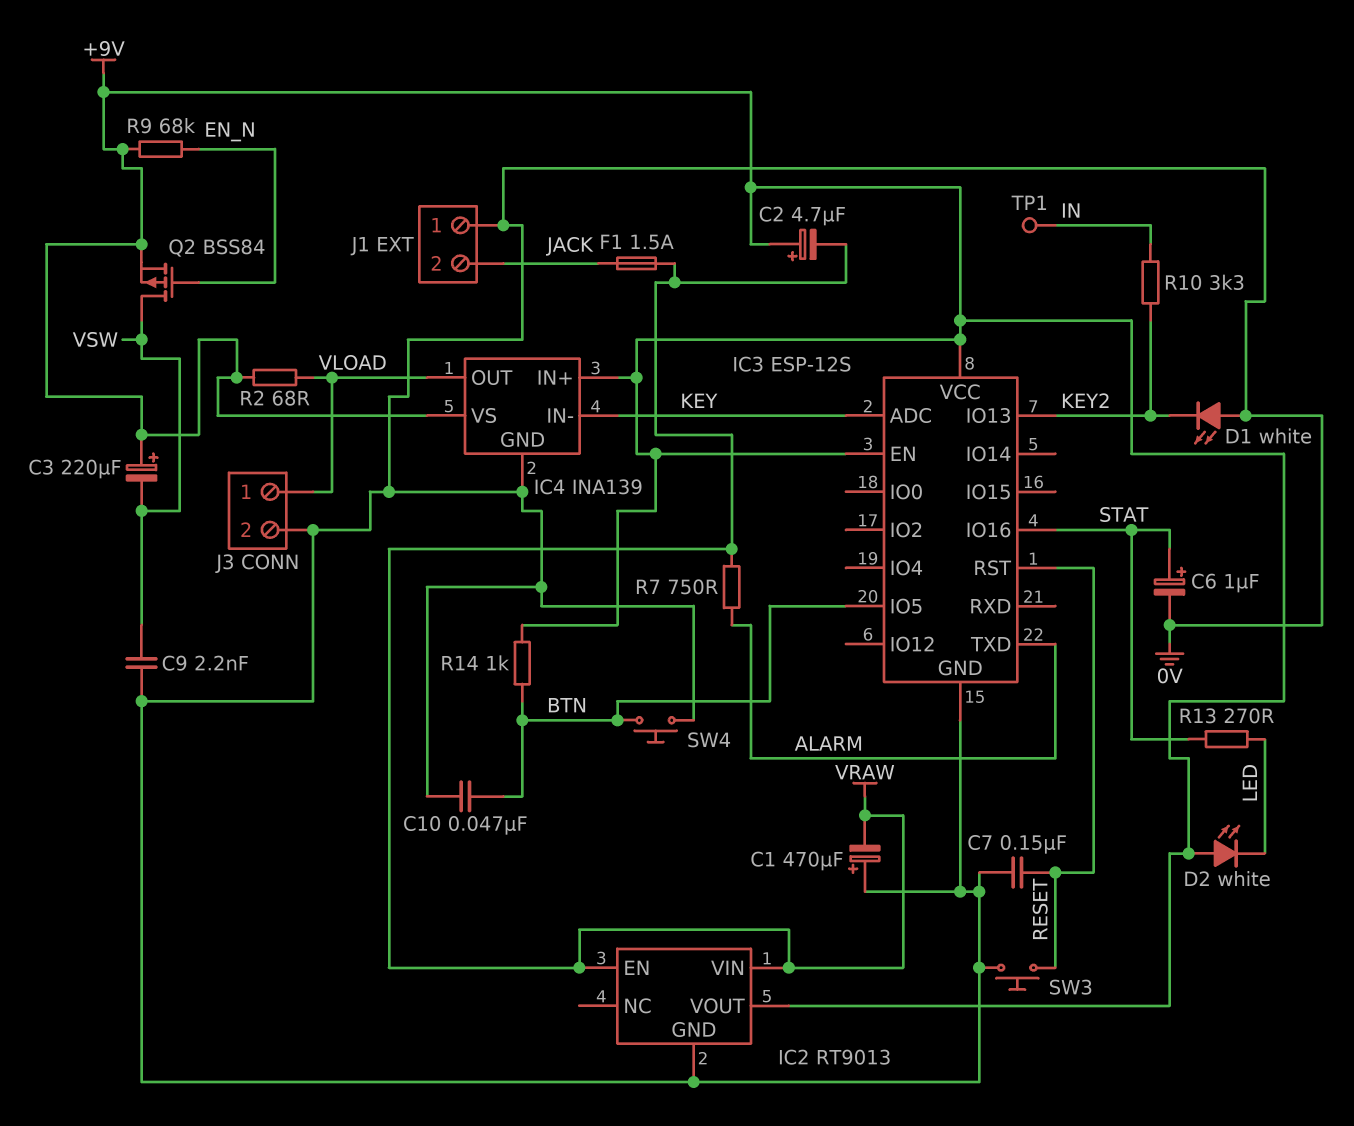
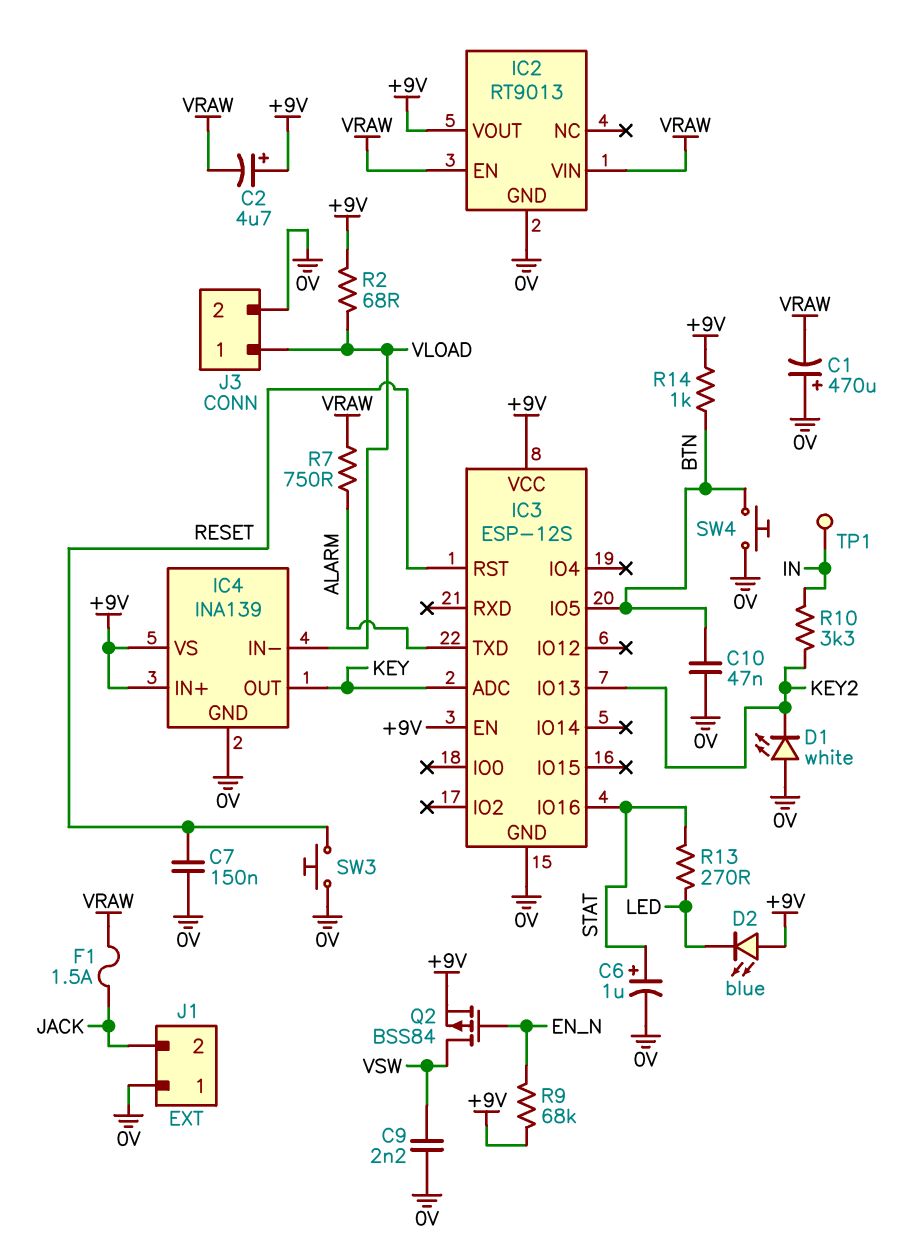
C3: 220uF (plus +9V, minus VSW) -> none
D2: LED white (A +9V, K LED) -> LED blue (A +9V, K LED)
IC4 pin IN-: KEY -> VLOAD
IC4 pin OUT: VLOAD -> KEY

